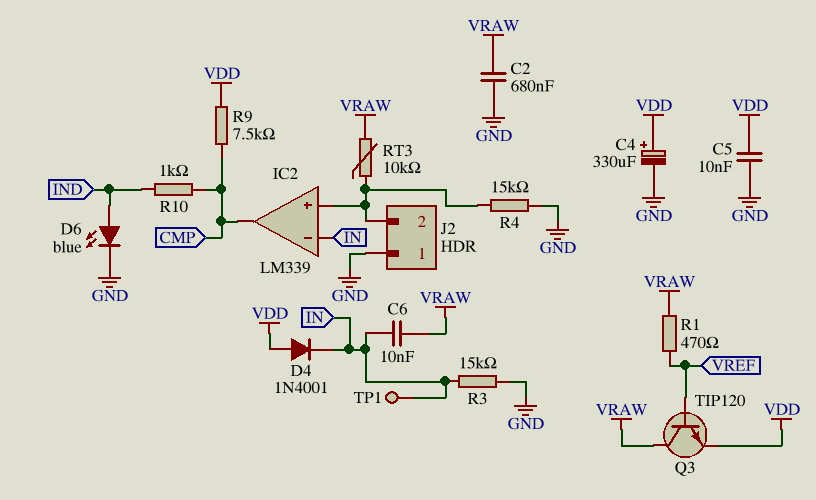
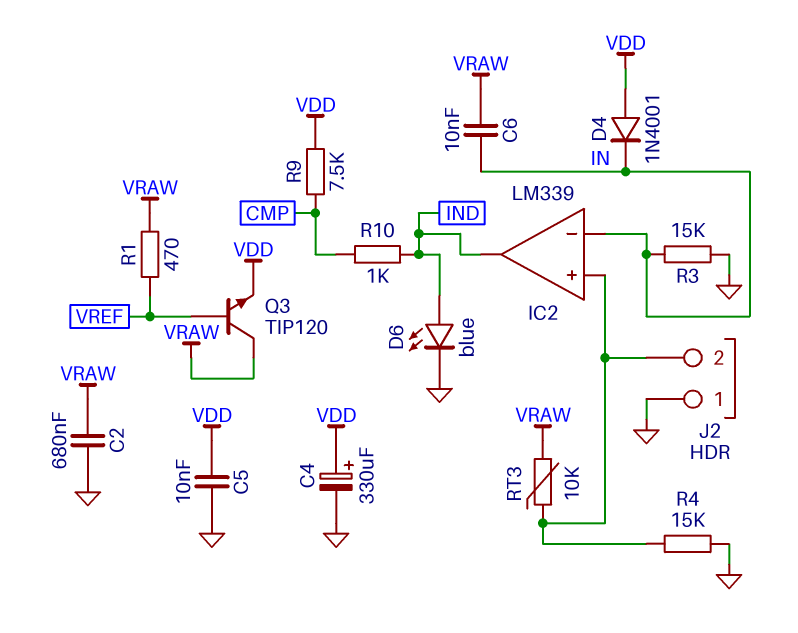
IC2 pin out: CMP -> IND
TP1: test point (IN) -> none

